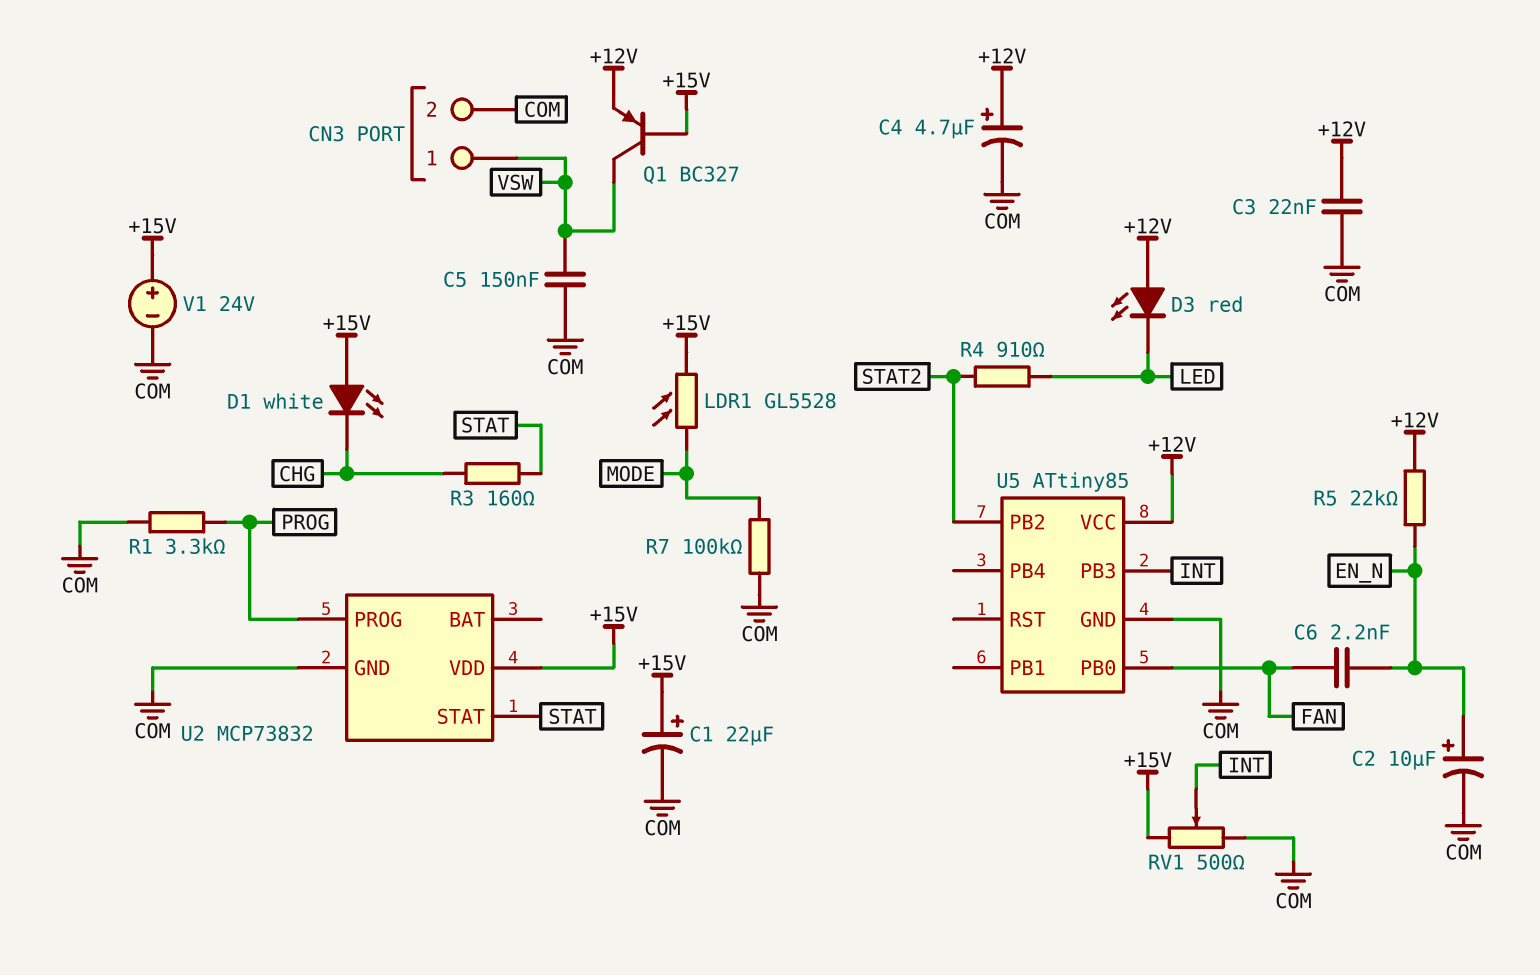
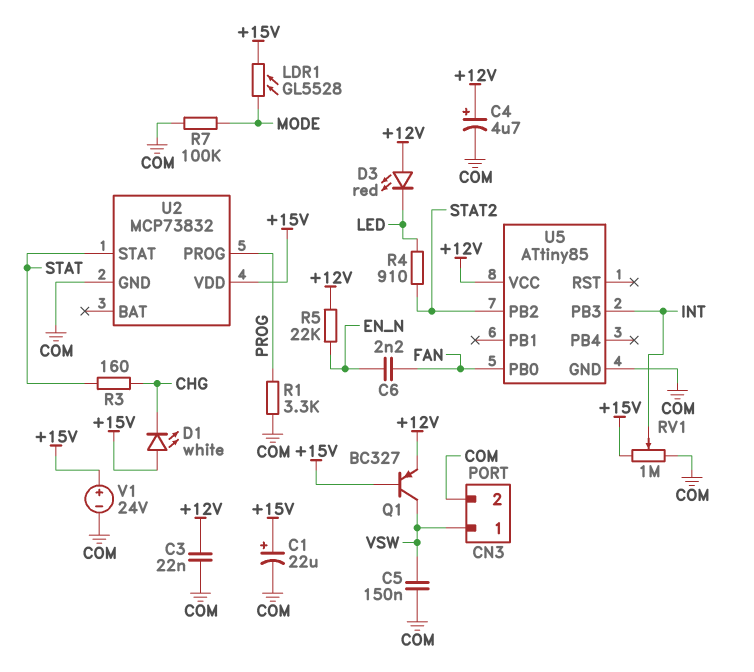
C2: 10uF (plus EN_N, minus COM) -> none
RV1: 500 (+15V, COM, wiper INT) -> 1M (+15V, COM, wiper INT)

